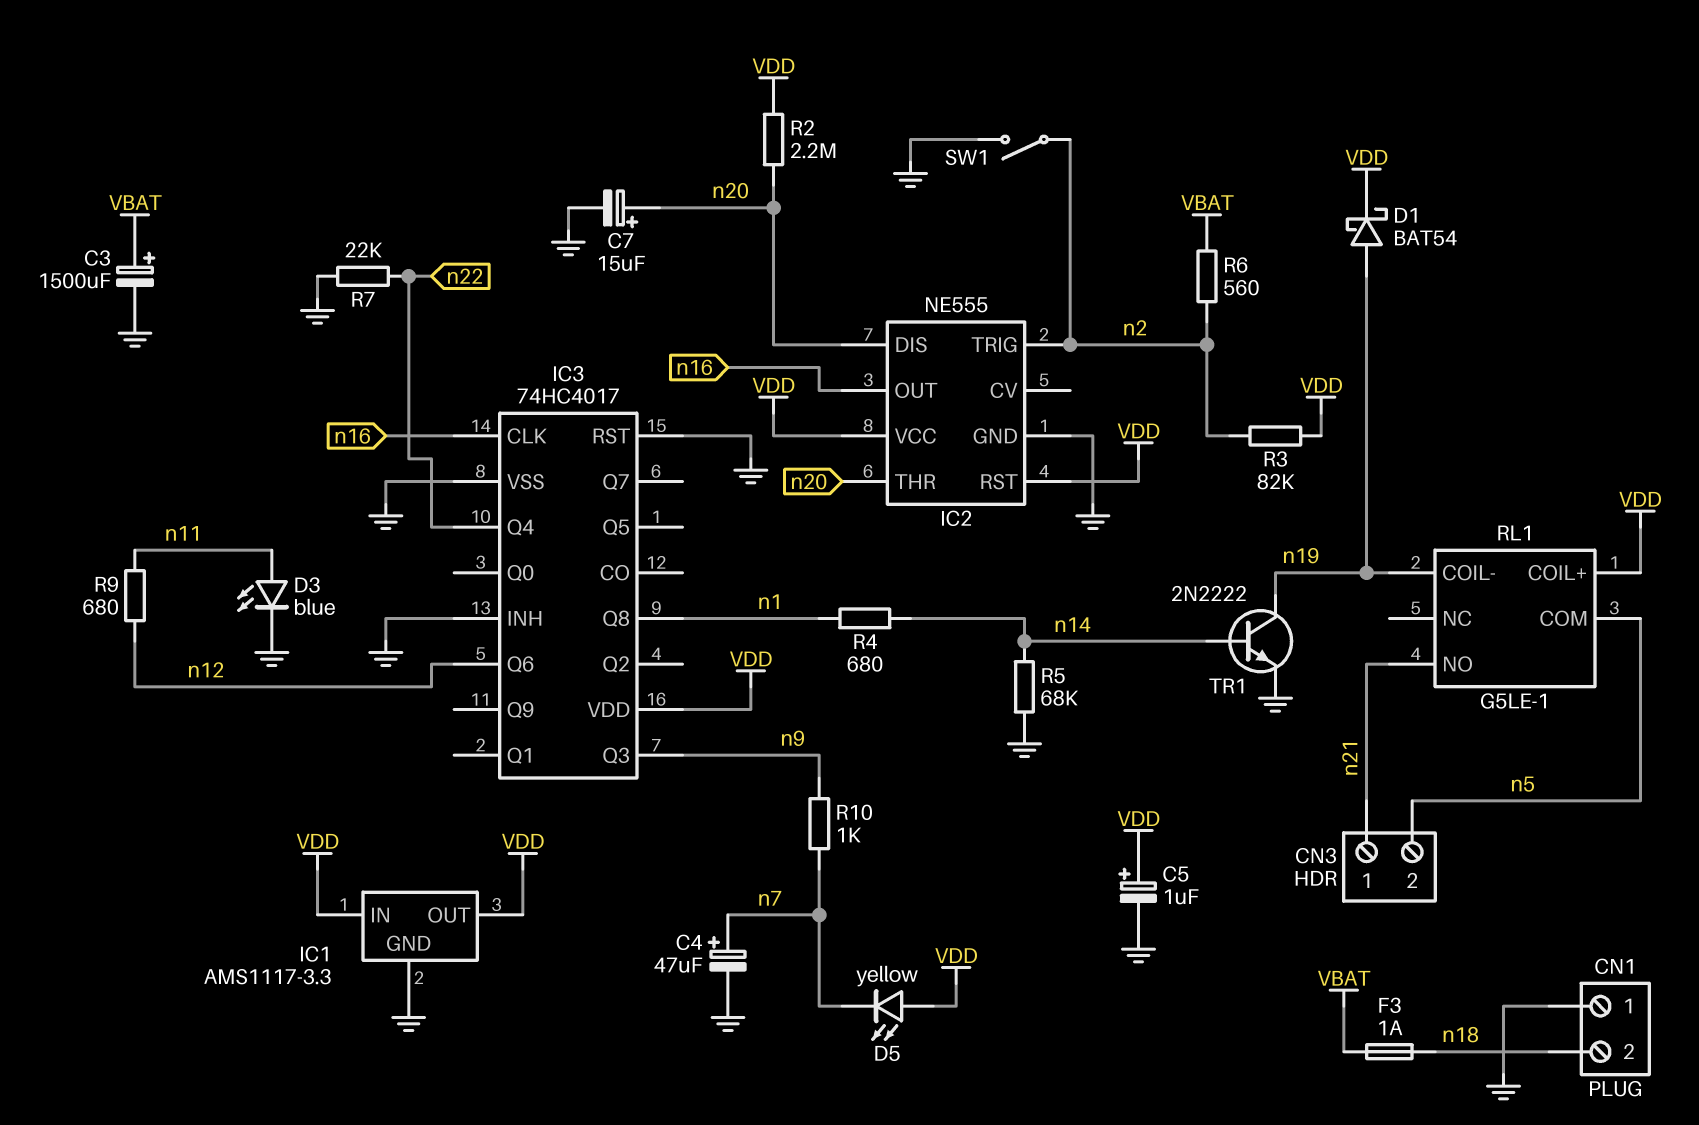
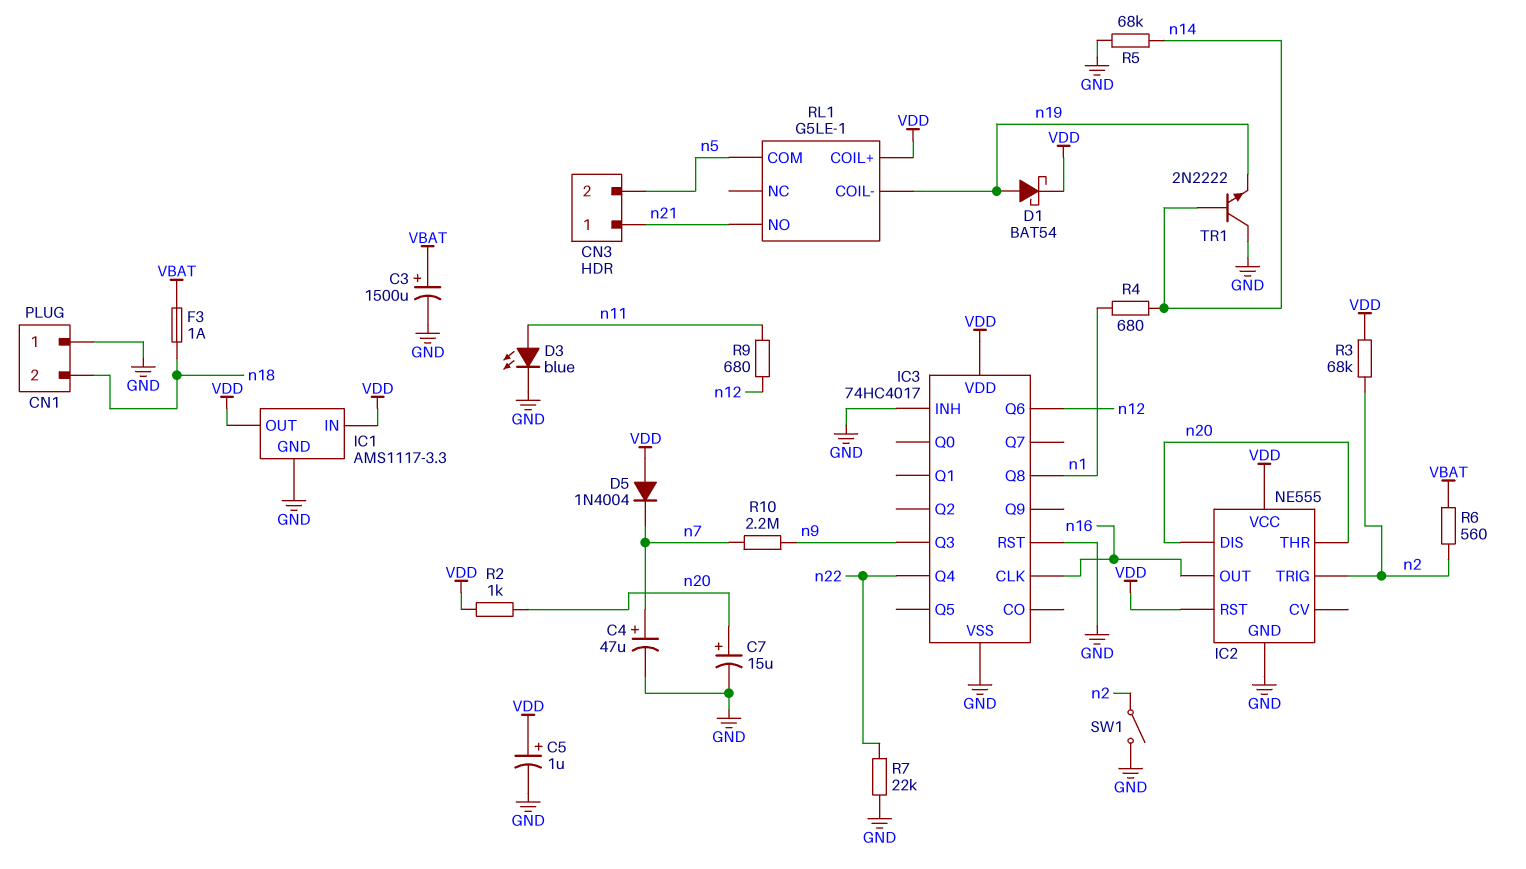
D5: LED yellow (A VDD, K n7) -> diode 1N4004 (A VDD, K n7)
R2: 2.2M (VDD, n20) -> 1k (VDD, n20)
R3: 82k (VDD, n2) -> 68k (VDD, n2)
R10: 1k (n7, n9) -> 2.2M (n7, n9)
TR1: NPN 2N2222 (B n14, C n19, E GND) -> NPN 2N2222 (B n14, C GND, E n19)

